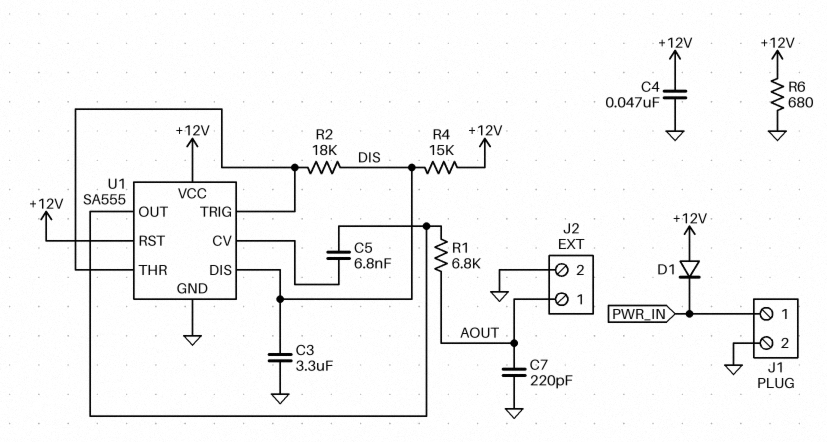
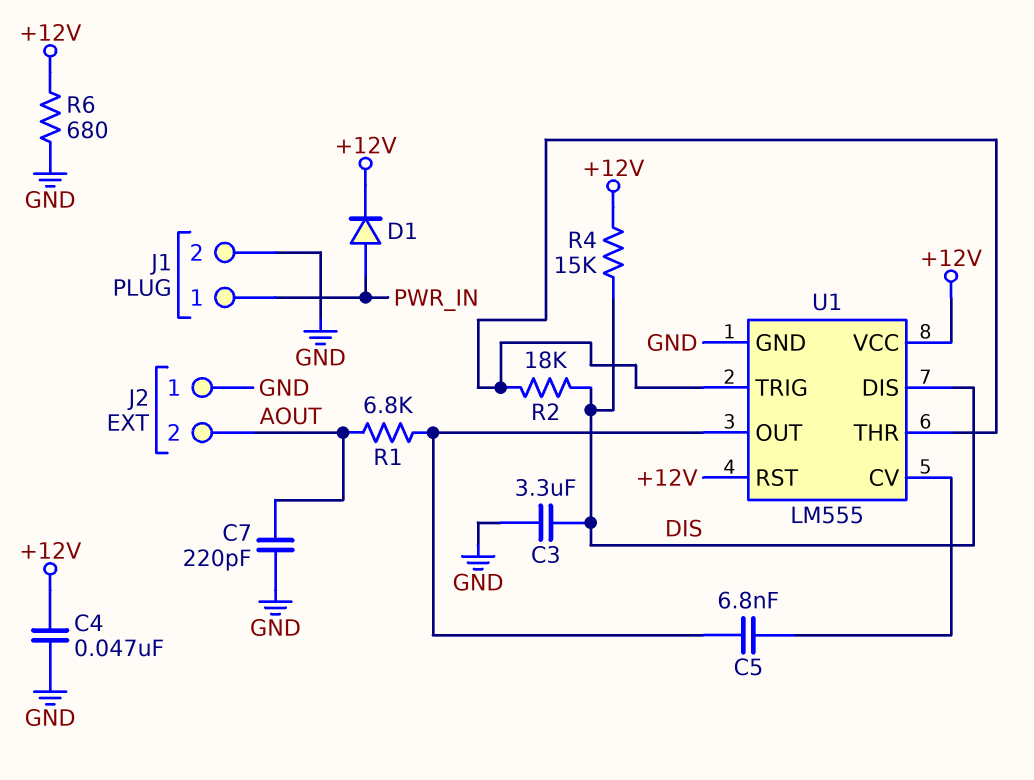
D1: diode (A +12V, K PWR_IN) -> diode (A PWR_IN, K +12V)
J2 pin 1: AOUT -> GND
J2 pin 2: GND -> AOUT
U1: SA555 -> LM555

